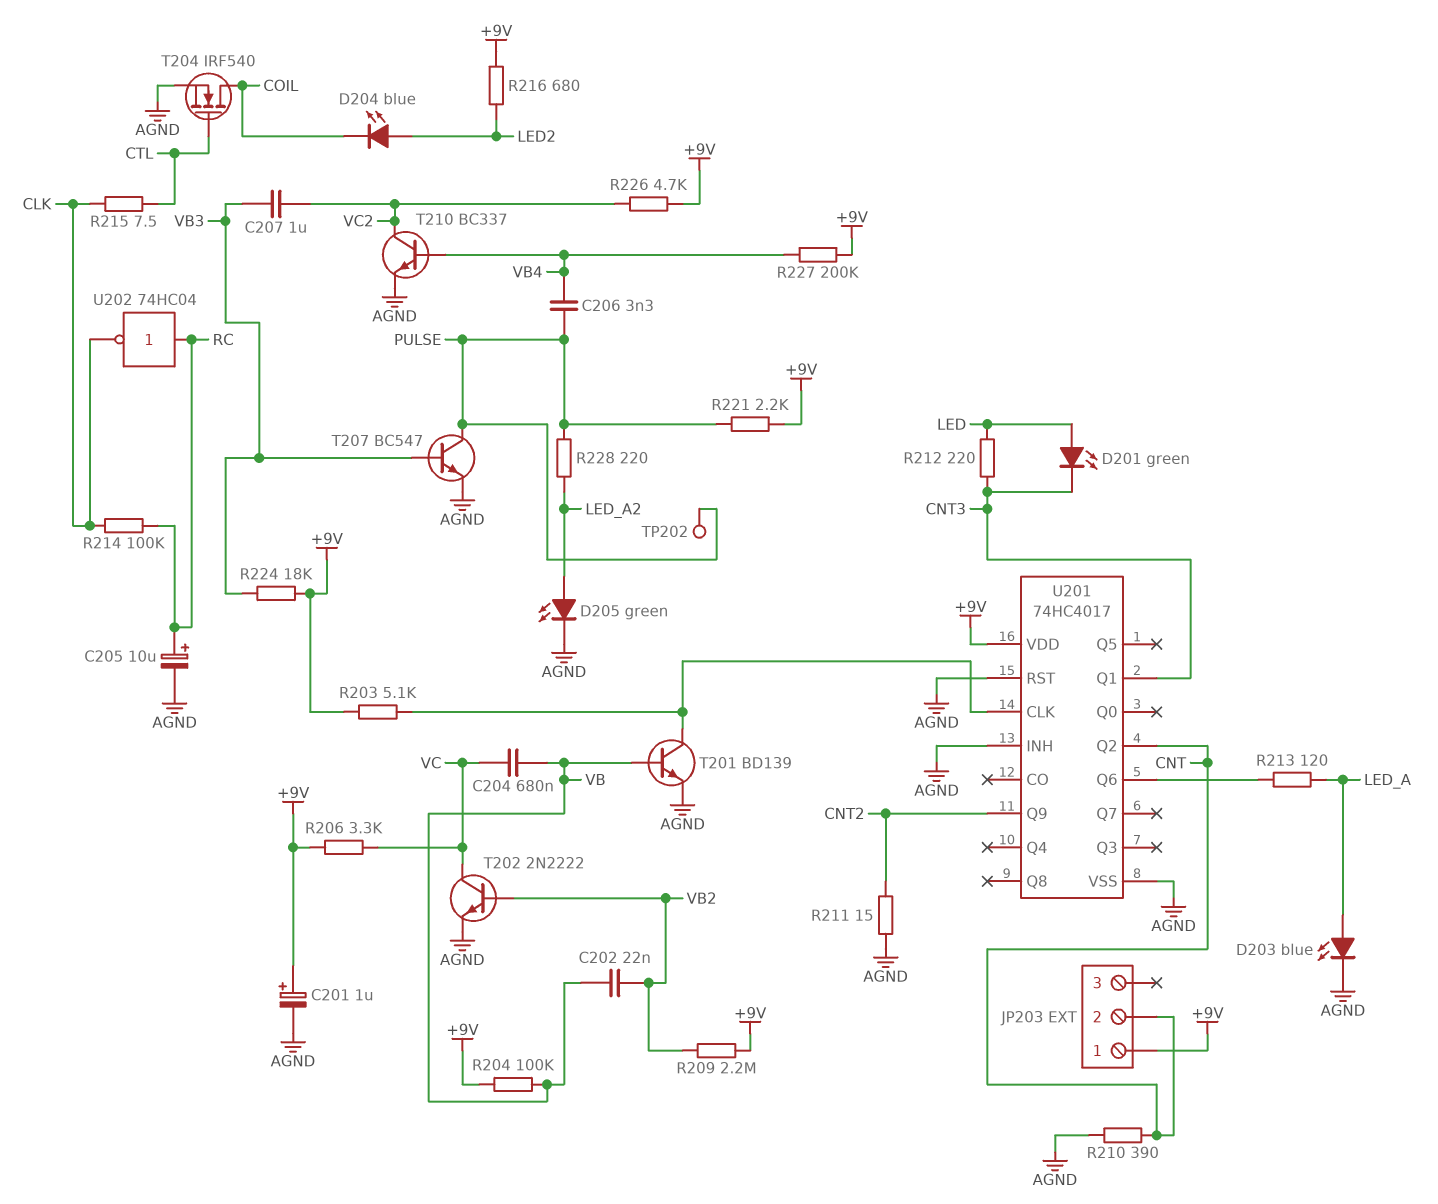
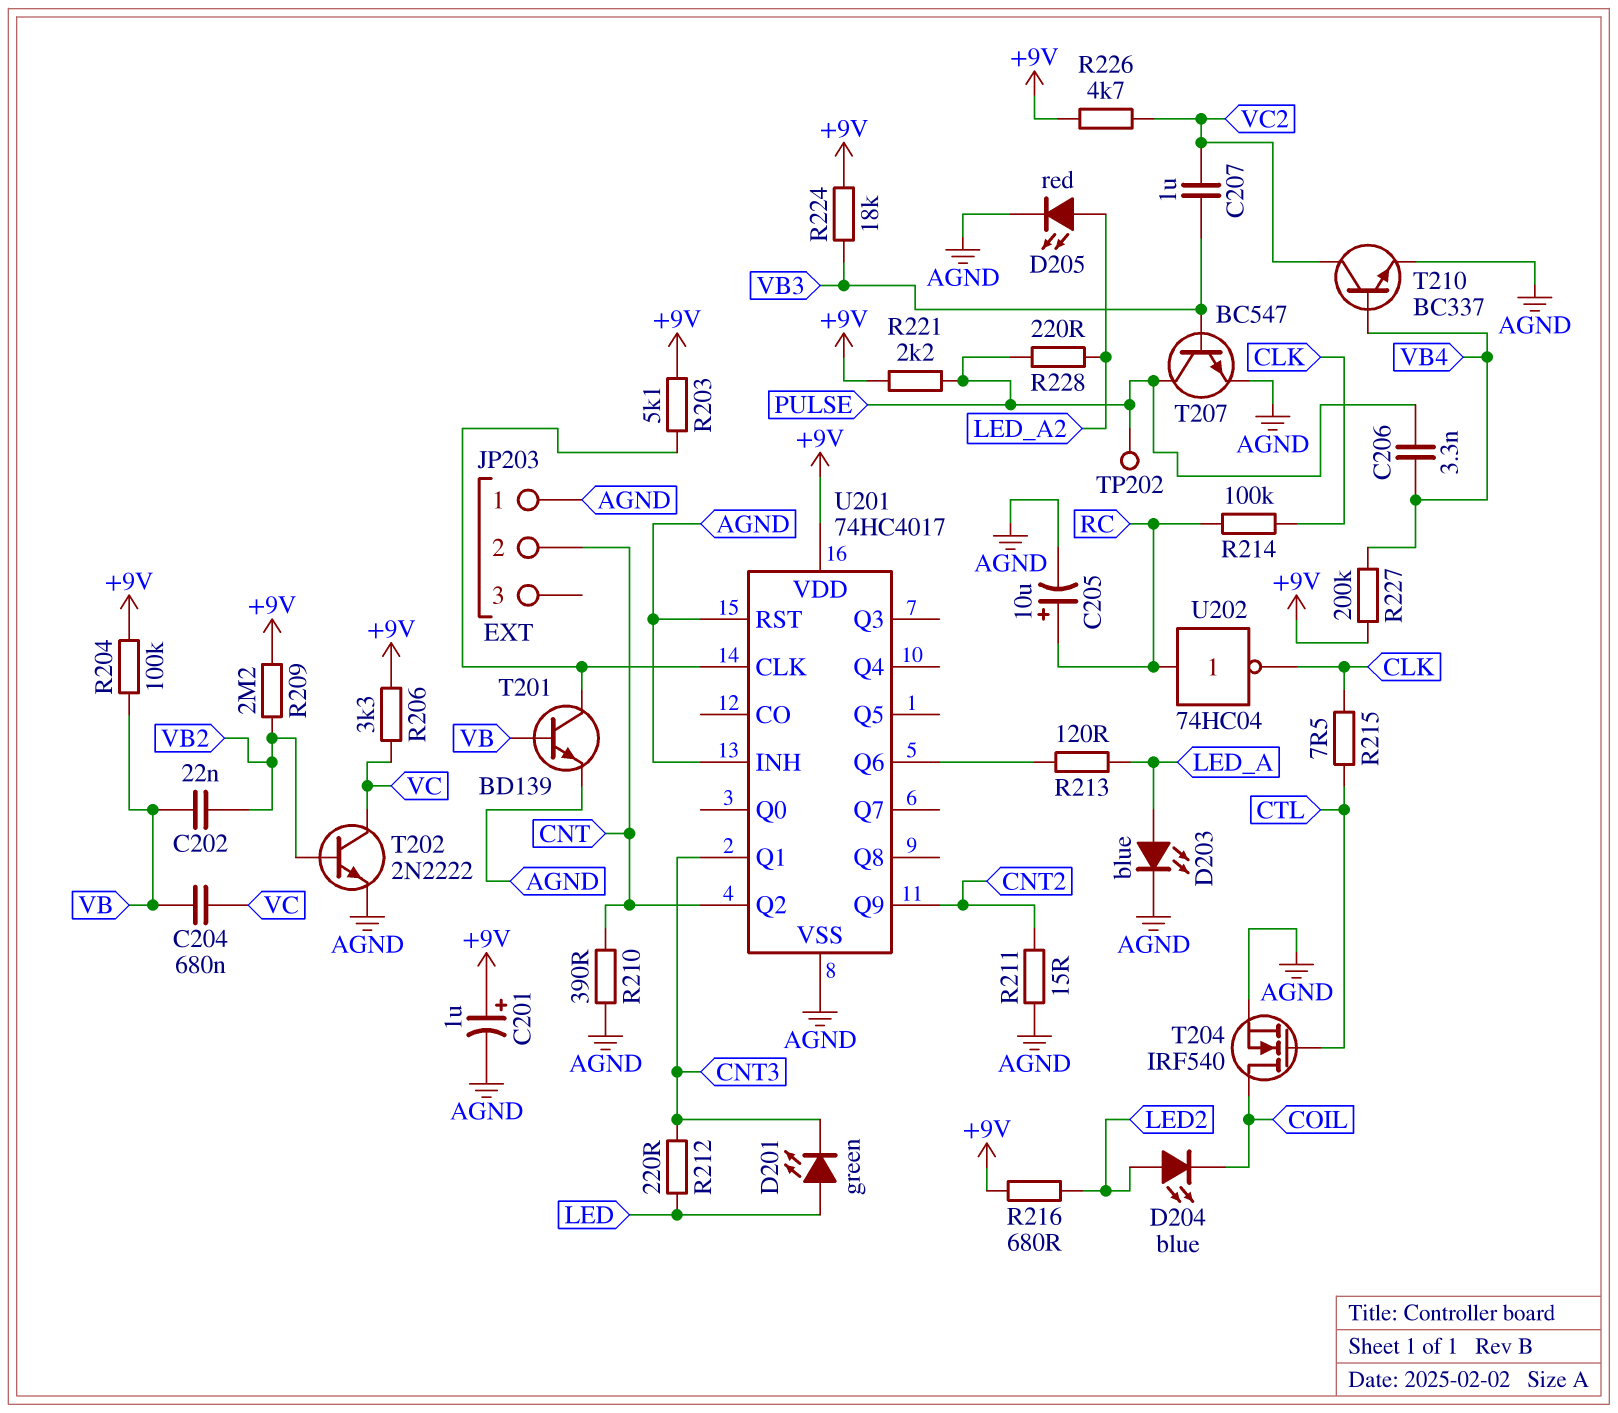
D205: LED green (A LED_A2, K AGND) -> LED red (A LED_A2, K AGND)
JP203 pin 1: +9V -> AGND

